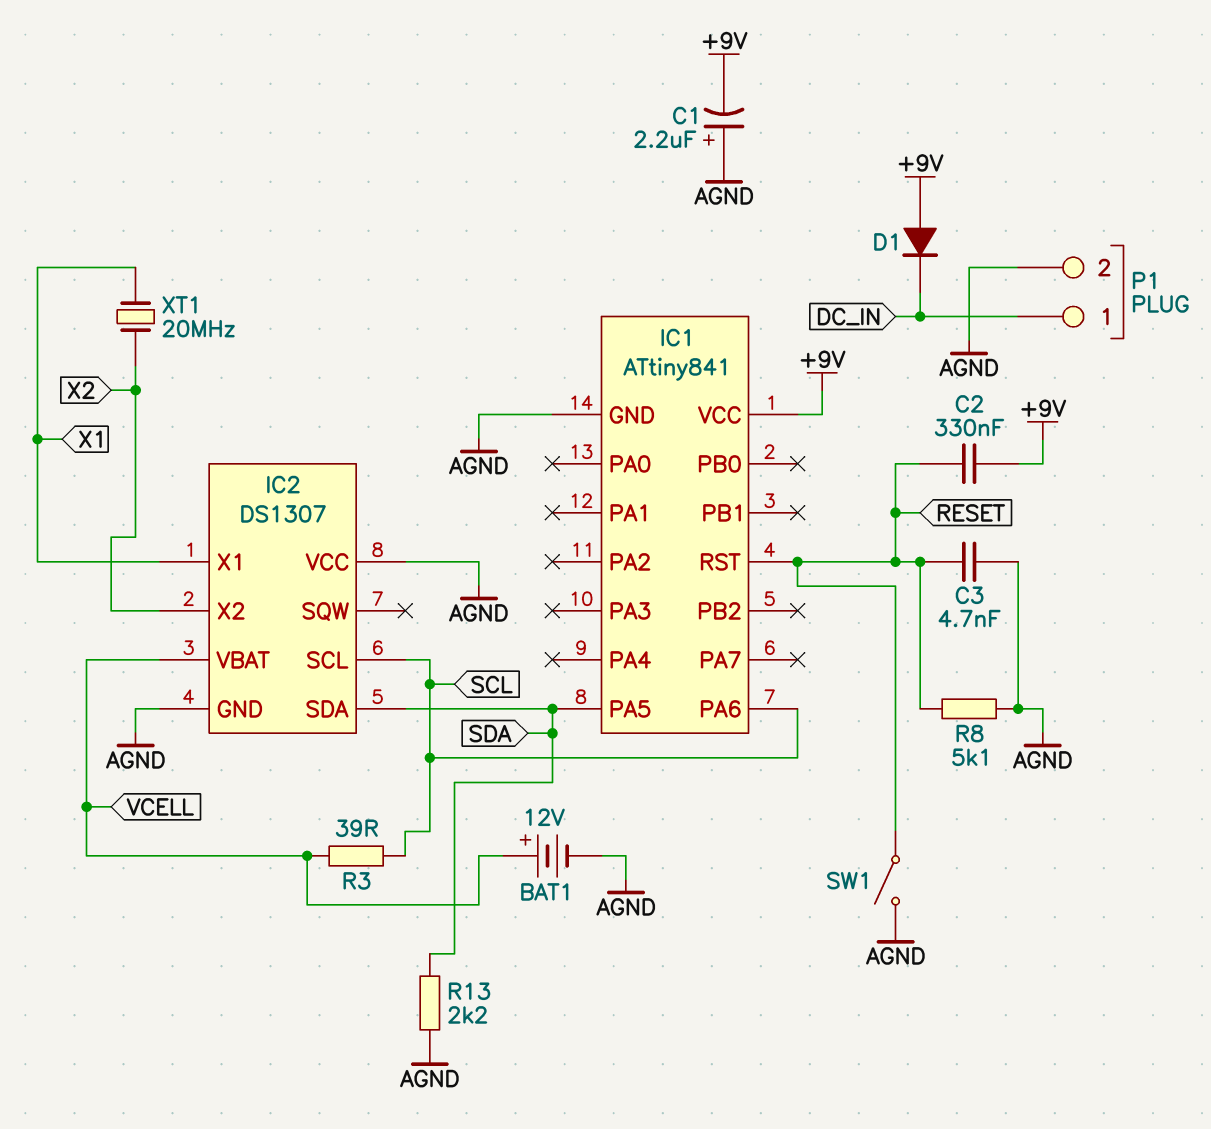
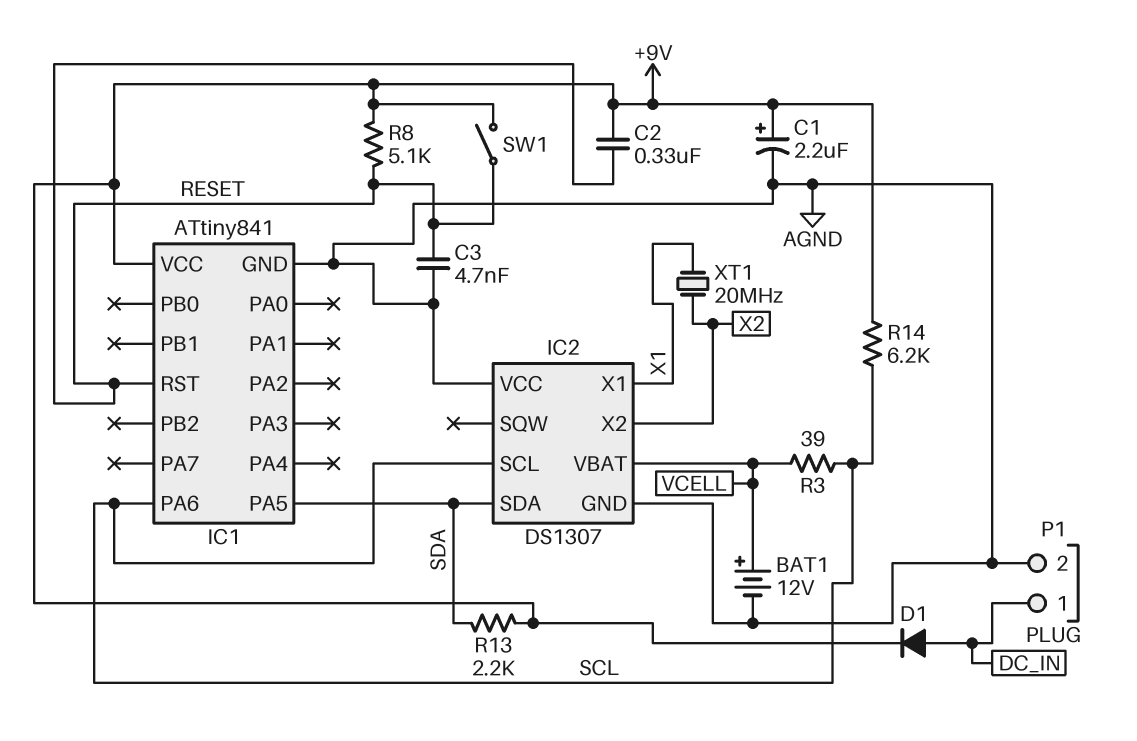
C1: 2.2uF (plus AGND, minus +9V) -> 2.2uF (plus +9V, minus AGND)
D1: diode (A +9V, K DC_IN) -> diode (A DC_IN, K +9V)
R8: 5.1k (AGND, RESET) -> 5.1k (+9V, RESET)
R13: 2.2k (AGND, SDA) -> 2.2k (+9V, SDA)
R14: none -> 6.2k (+9V, SCL)
SW1: switch (AGND, RESET) -> switch (+9V, RESET)

